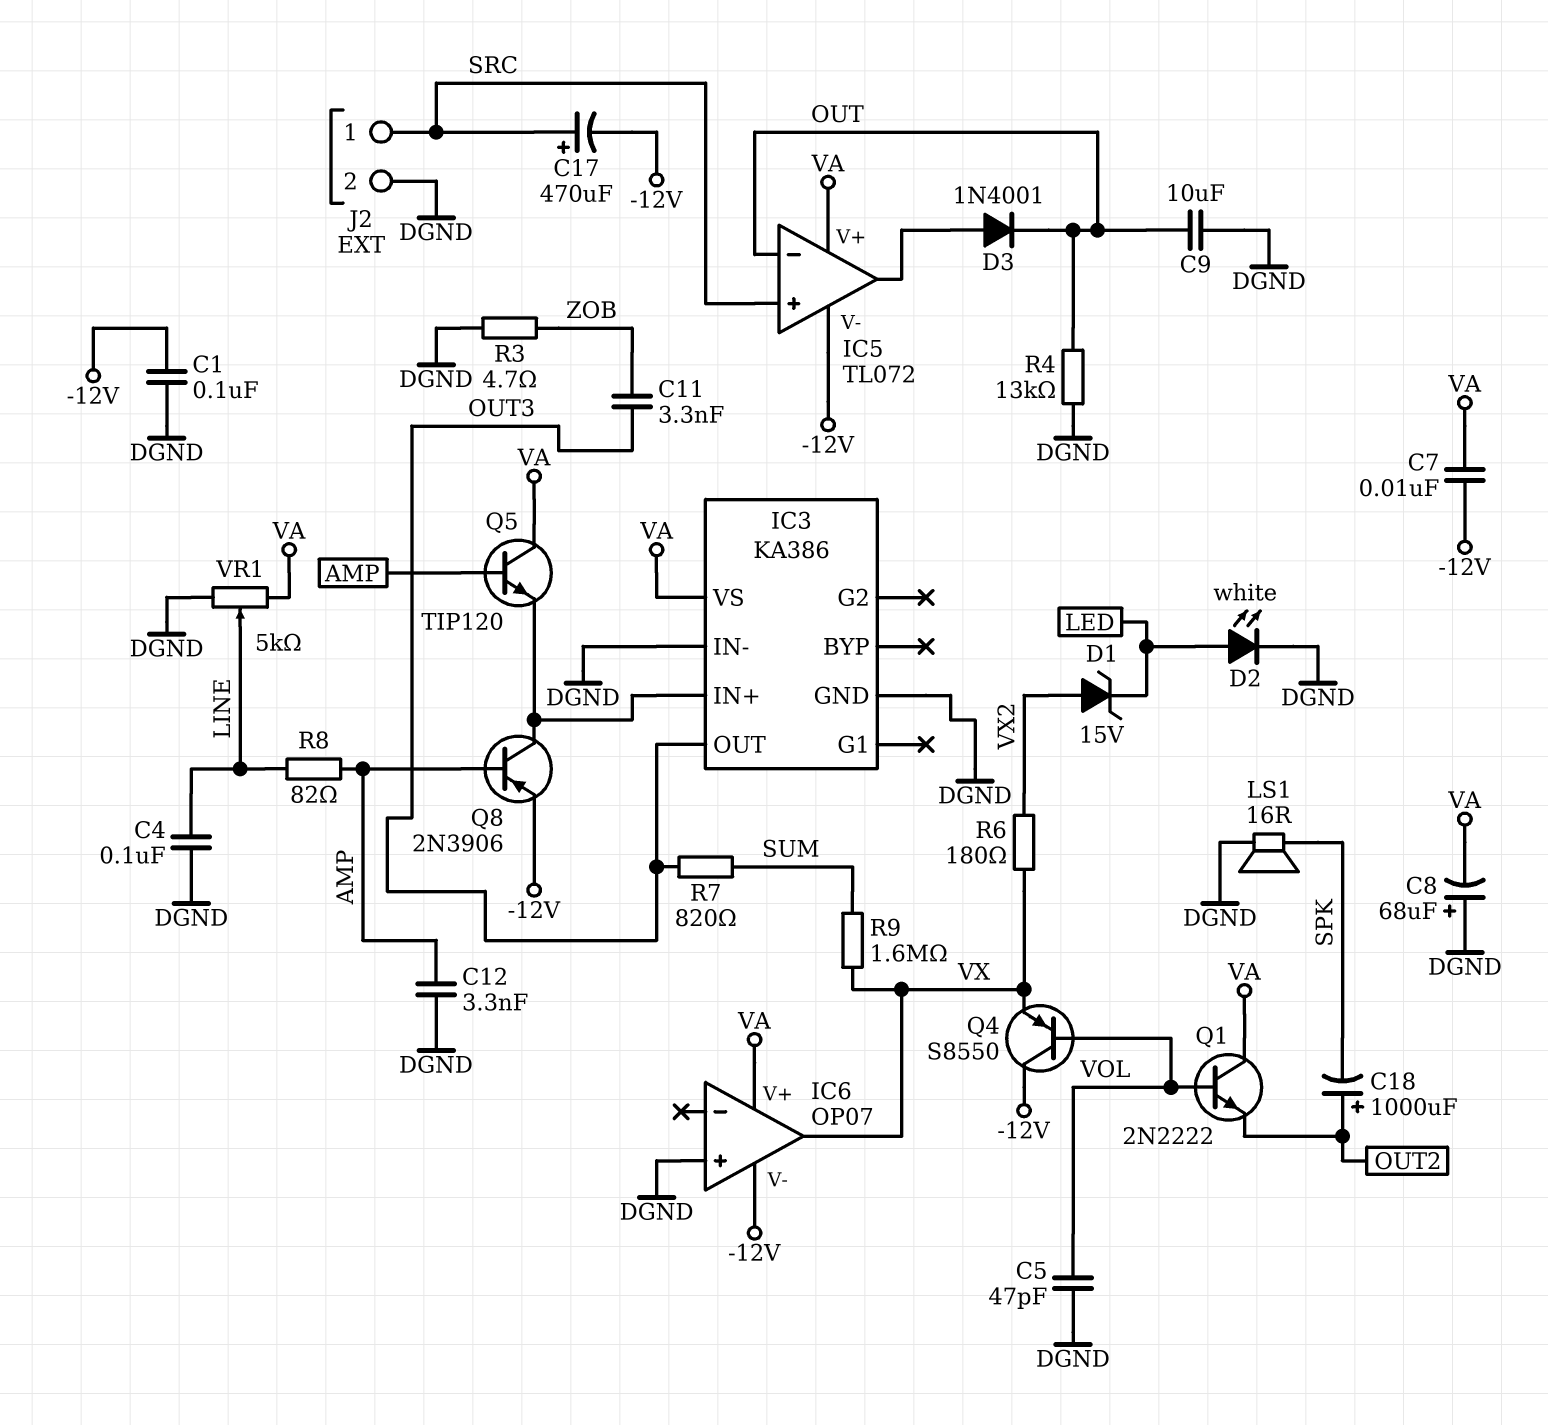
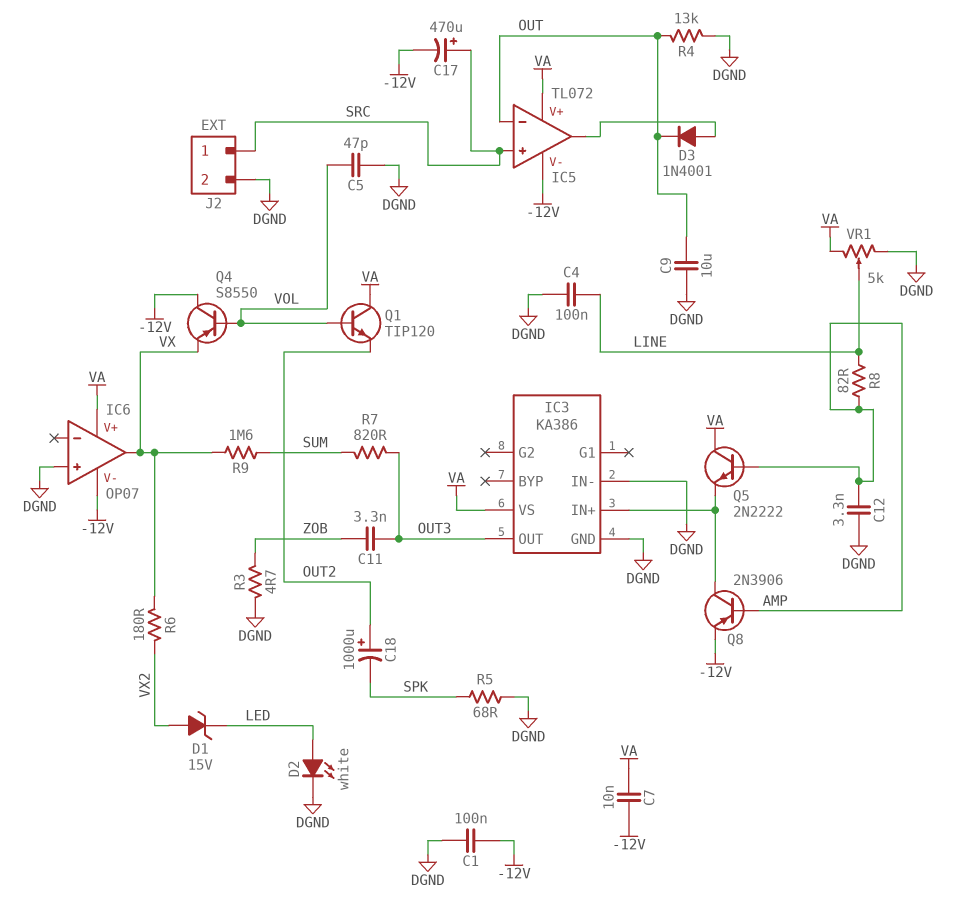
C8: 68uF (plus DGND, minus VA) -> none
LS1: speaker 16R (DGND, SPK) -> none
Q1: NPN 2N2222 (B VOL, C VA, E OUT2) -> NPN TIP120 (B VOL, C VA, E OUT2)
Q5: NPN TIP120 (B AMP, C VA, E IC3/IN+) -> NPN 2N2222 (B AMP, C VA, E IC3/IN+)
R5: none -> 68 (DGND, SPK)

